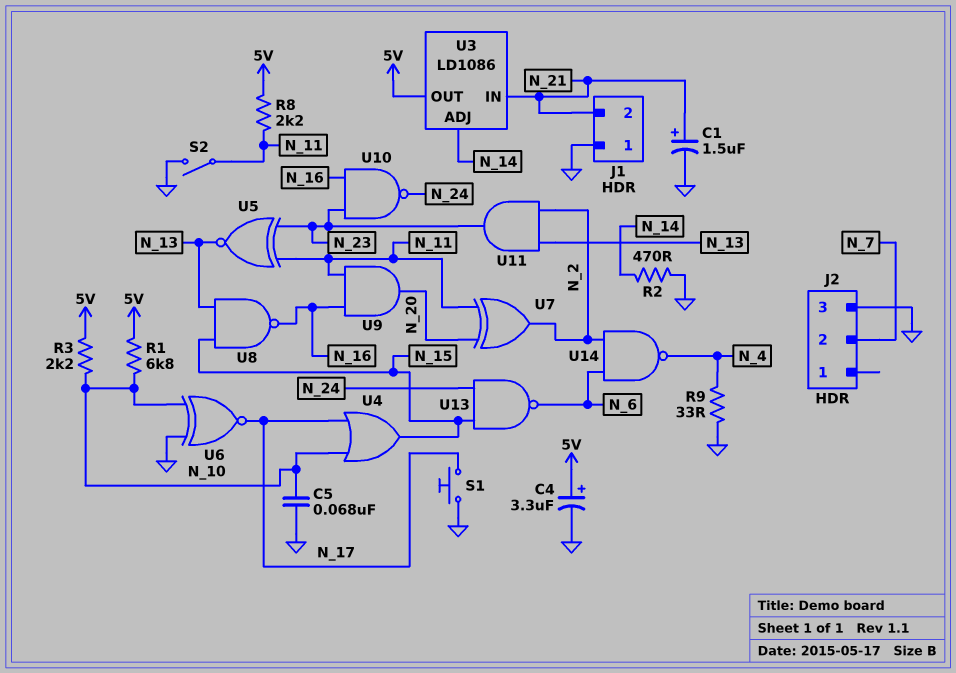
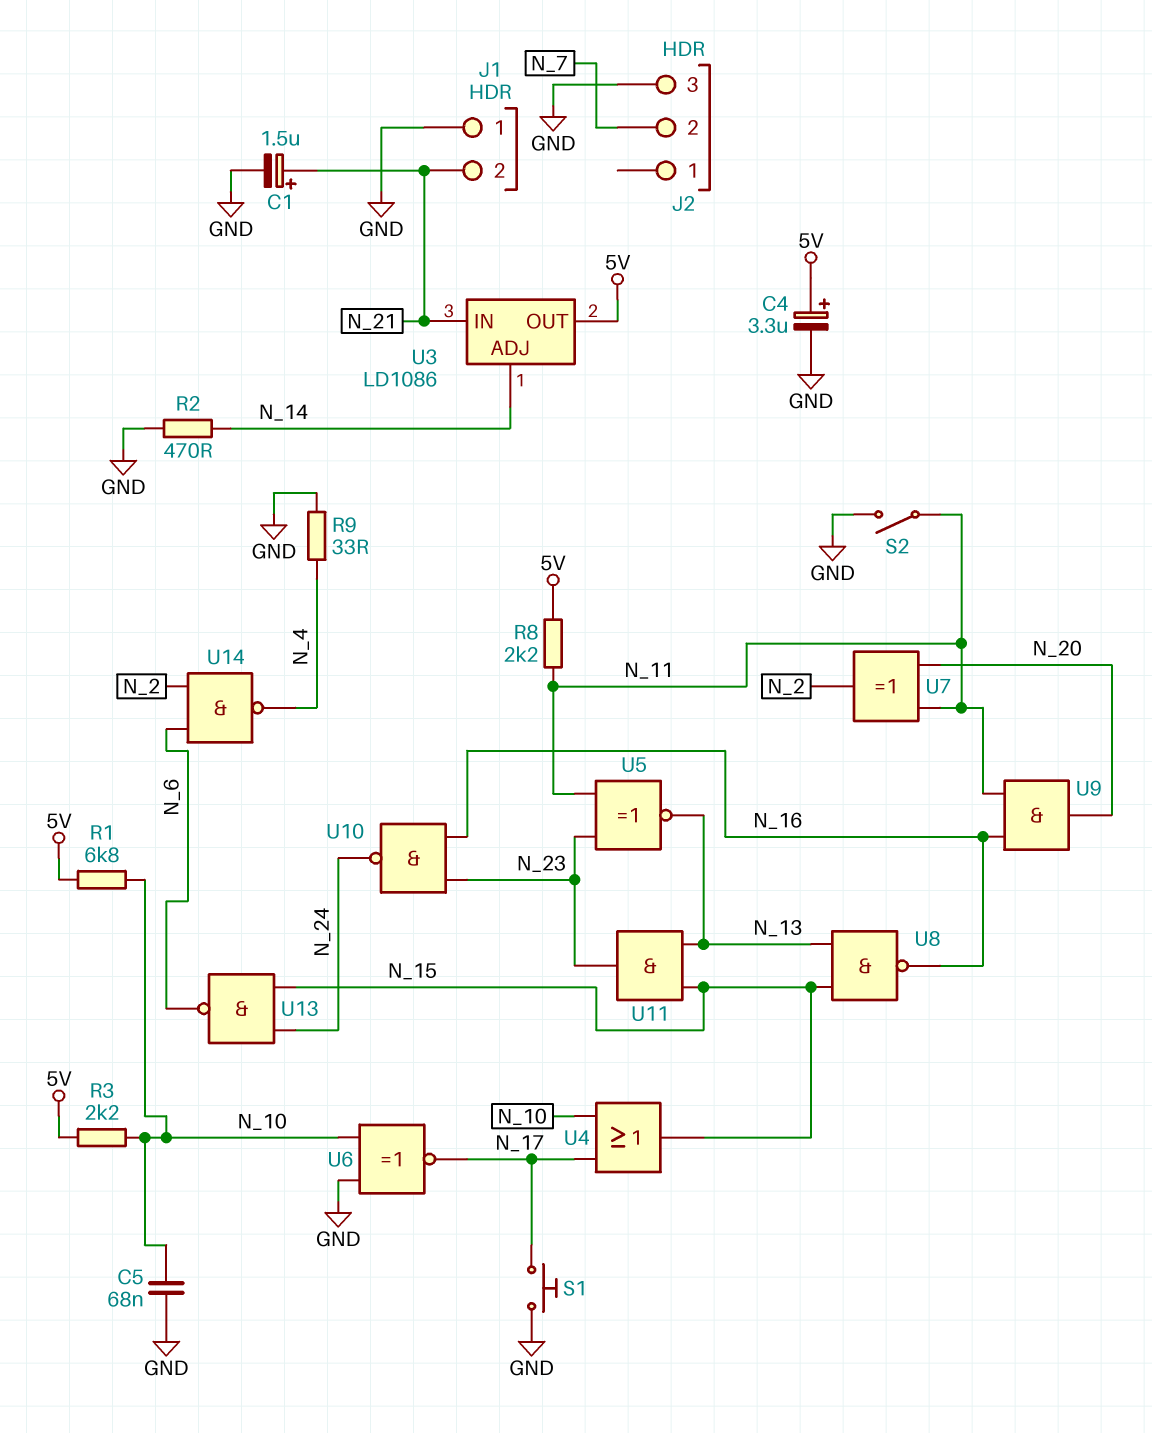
U11: AND (in N_2, in N_13, out N_23) -> AND (in N_13, in N_15, out N_23)

